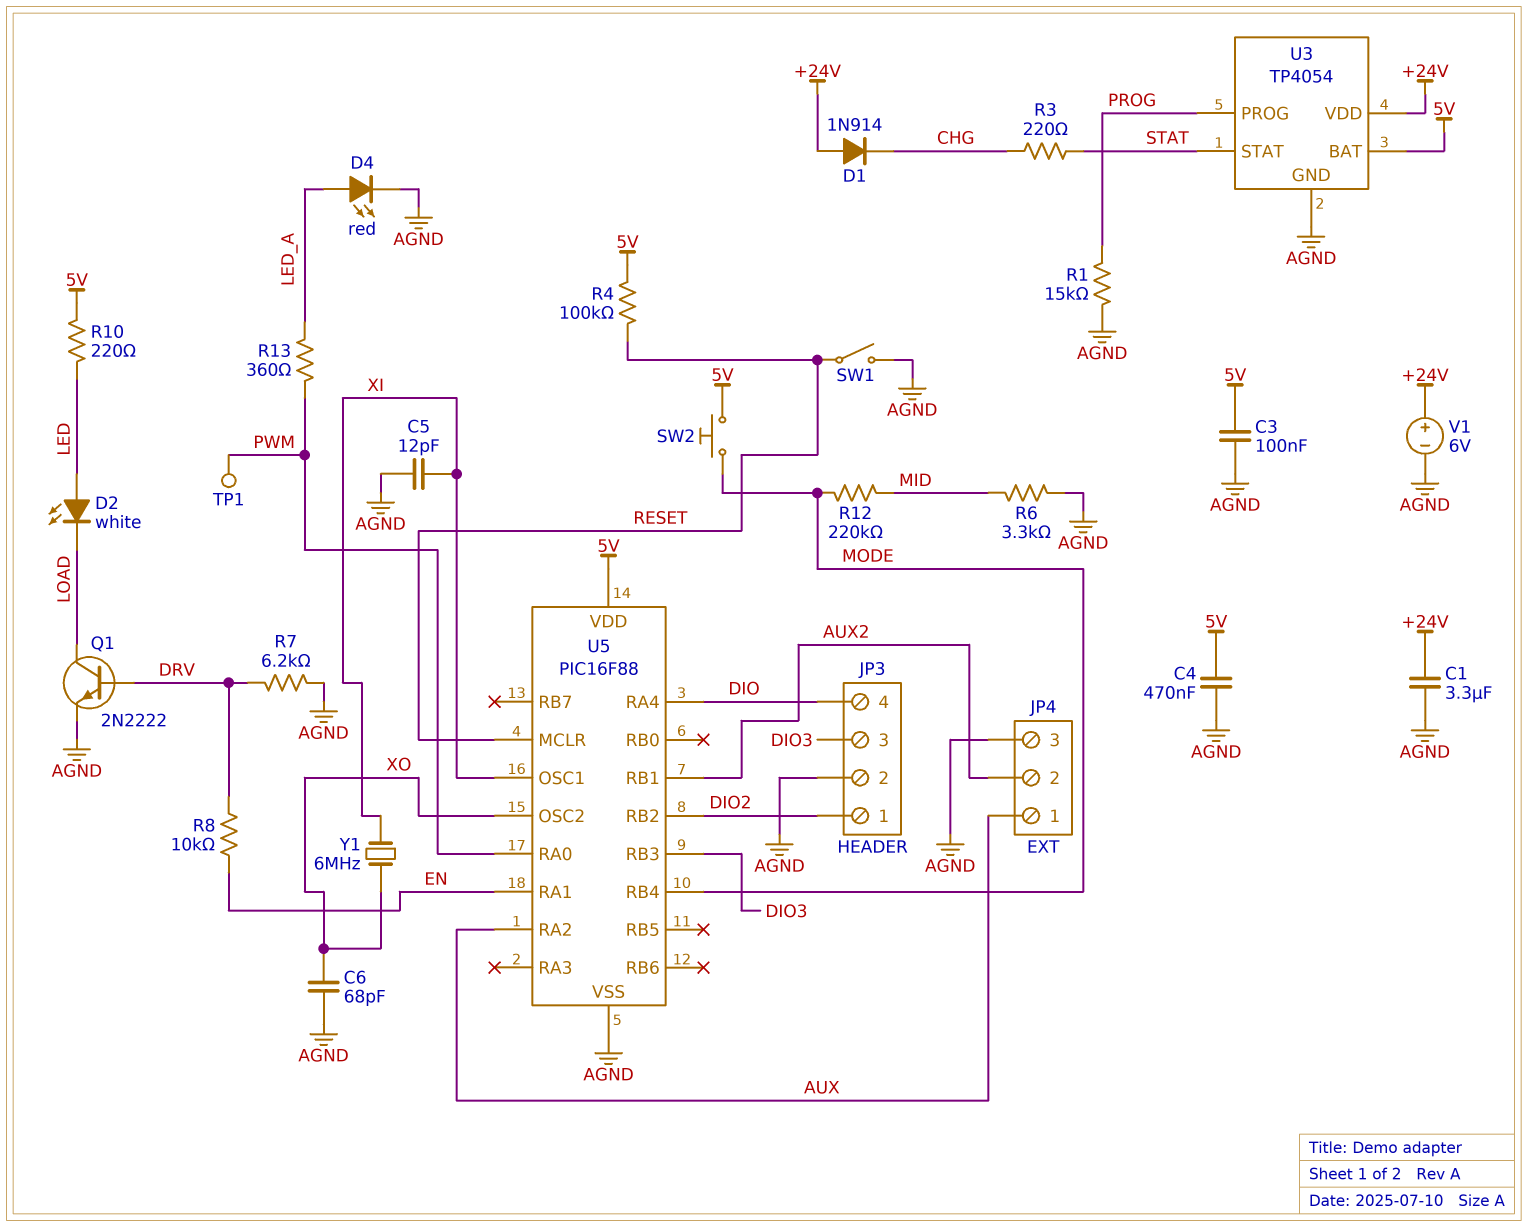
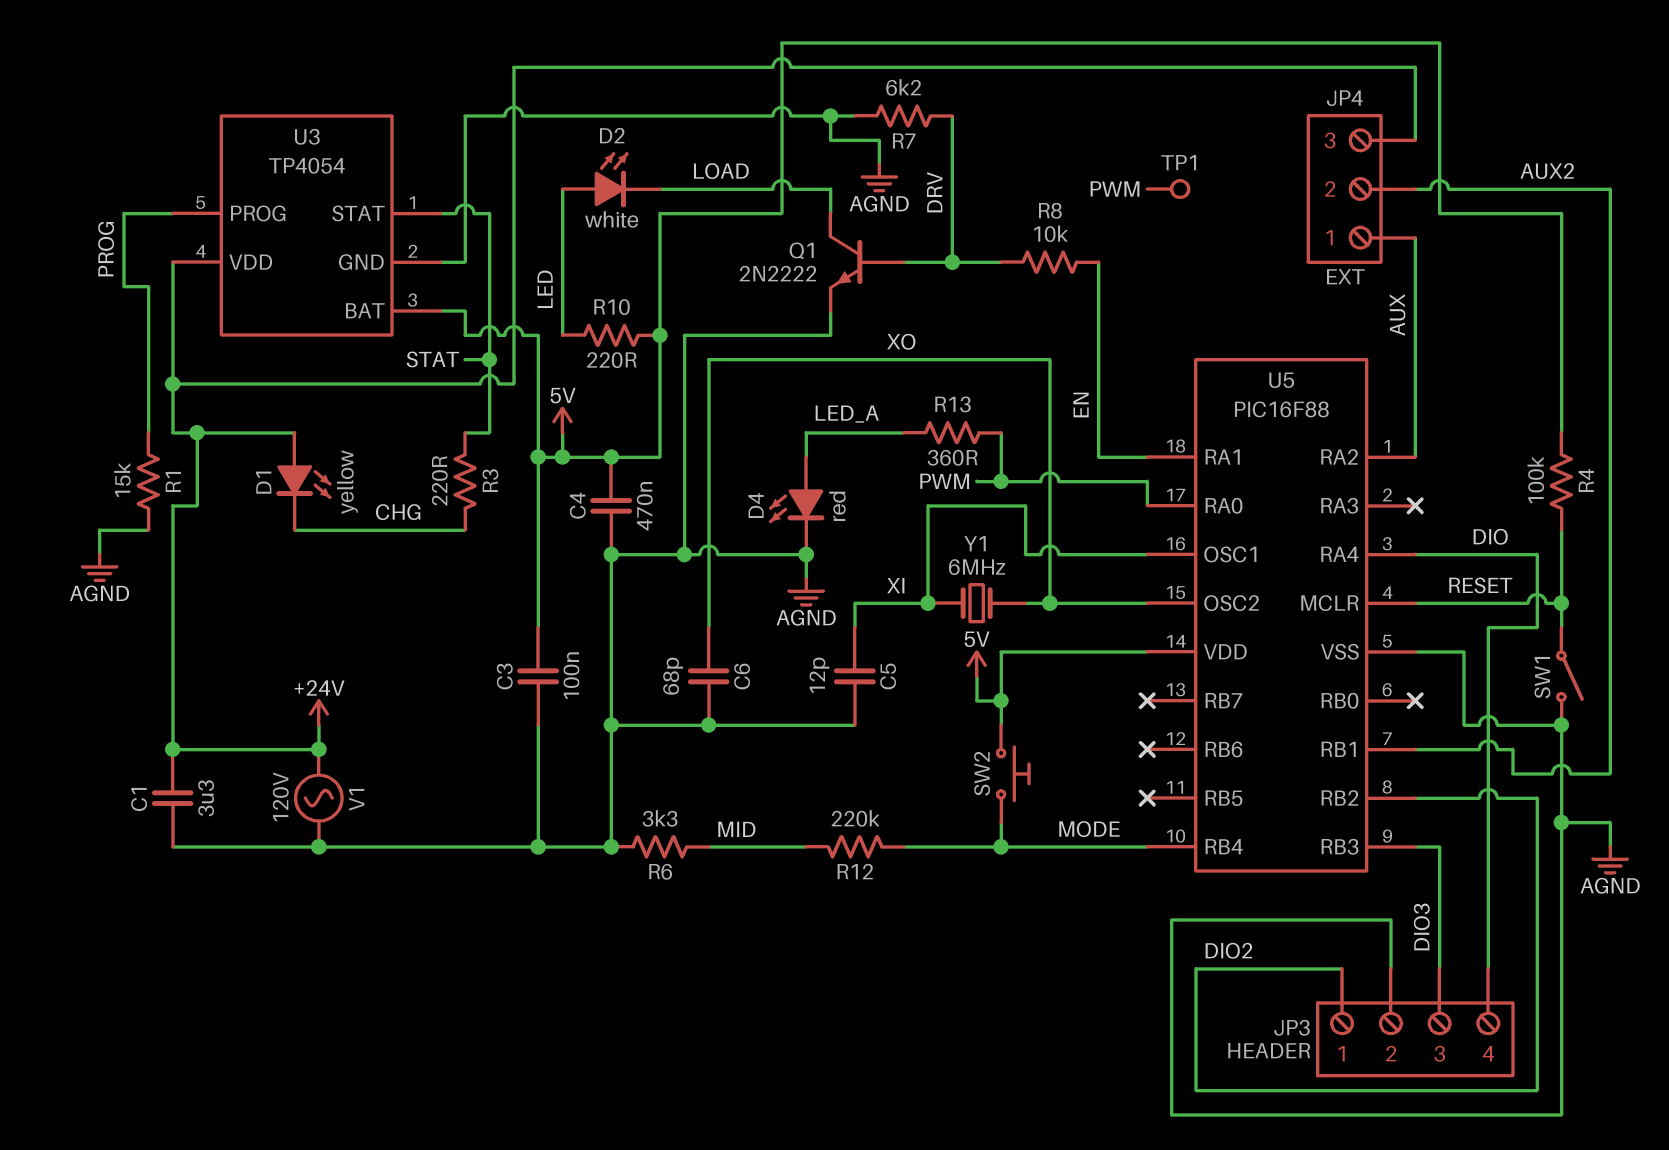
D1: diode 1N914 (A +24V, K CHG) -> LED yellow (A +24V, K CHG)
JP4 pin 3: AGND -> +24V
V1: 6V (plus +24V, minus AGND) -> AC 120V (+24V, AGND)

